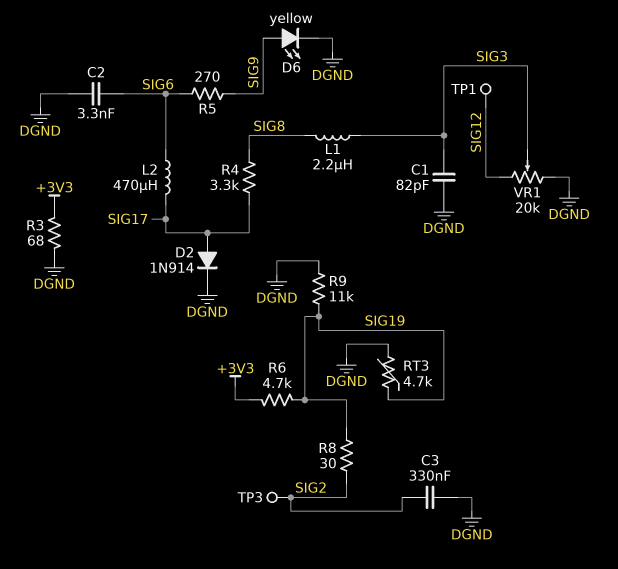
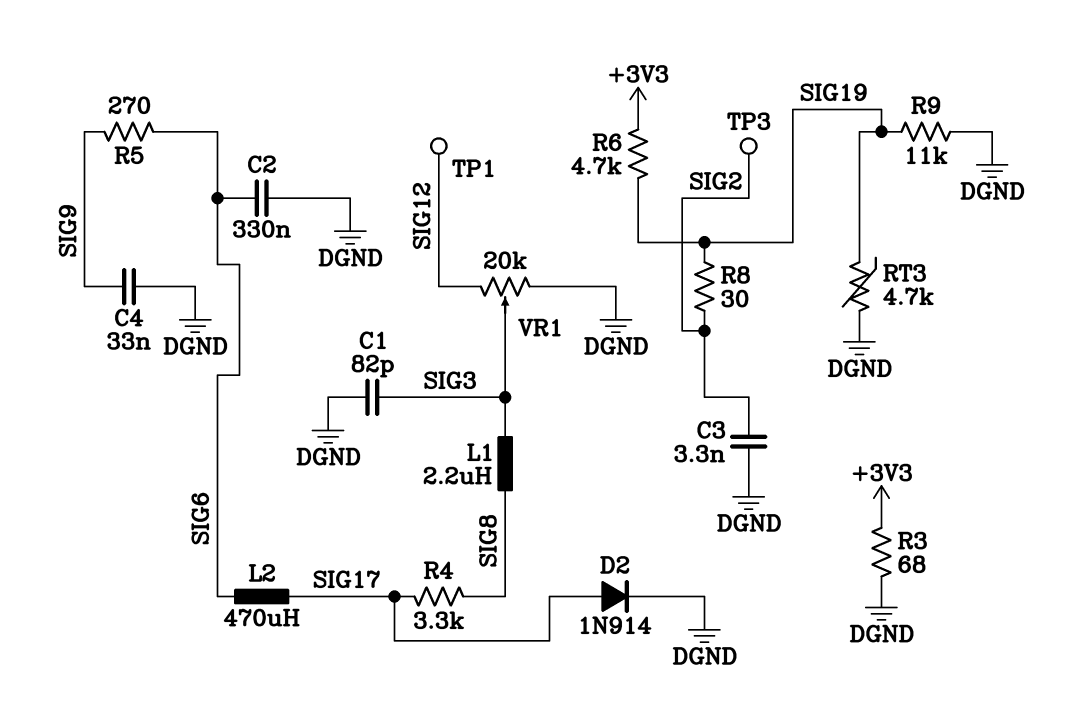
C2: 3.3nF (DGND, SIG6) -> 330nF (DGND, SIG6)
C3: 330nF (DGND, SIG2) -> 3.3nF (DGND, SIG2)
C4: none -> 33nF (DGND, SIG9)
D6: LED yellow (A SIG9, K DGND) -> none

